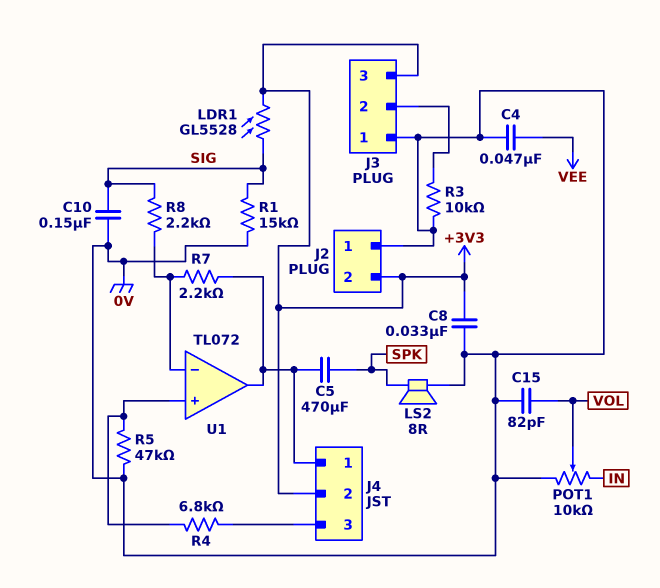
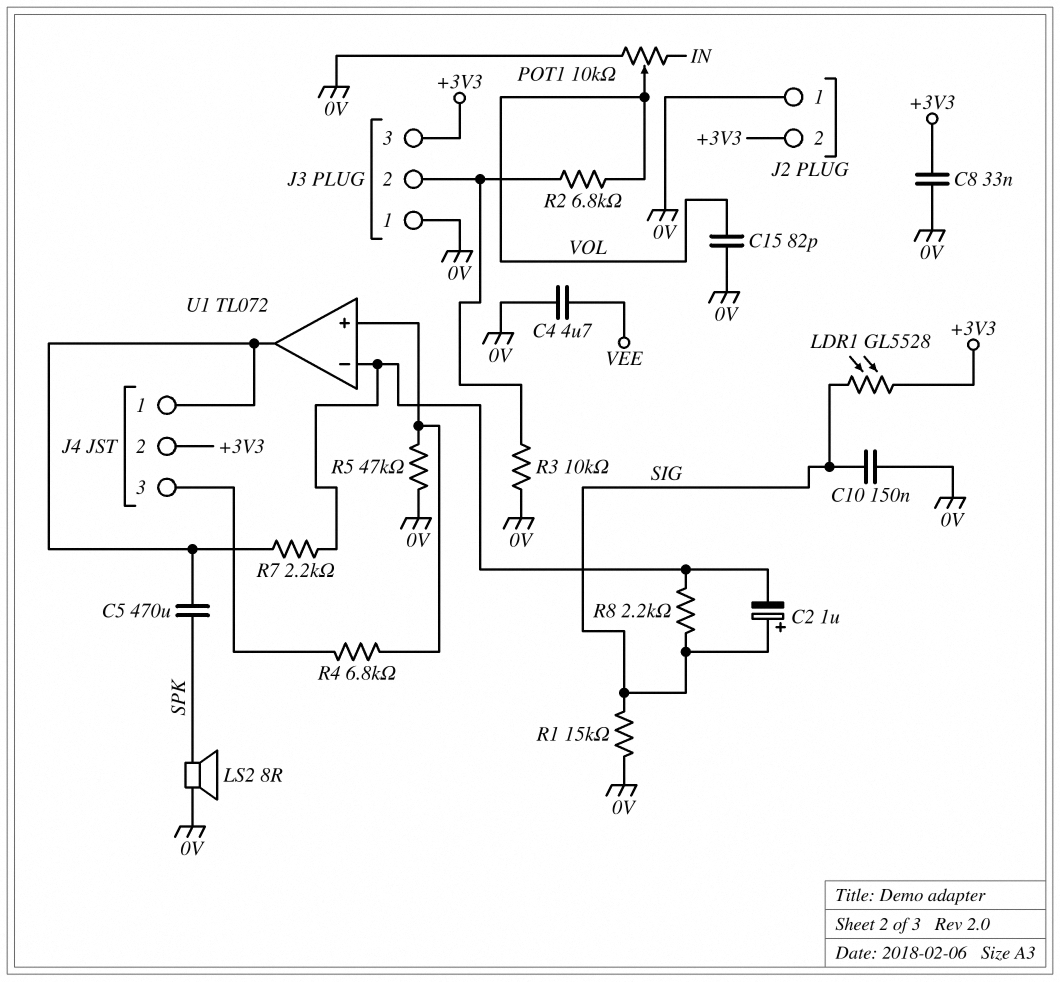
C2: none -> 1uF (plus SIG, minus U1/in-)
C4: 47nF (0V, VEE) -> 4.7uF (0V, VEE)
R2: none -> 6.8k (J3/2, VOL)

